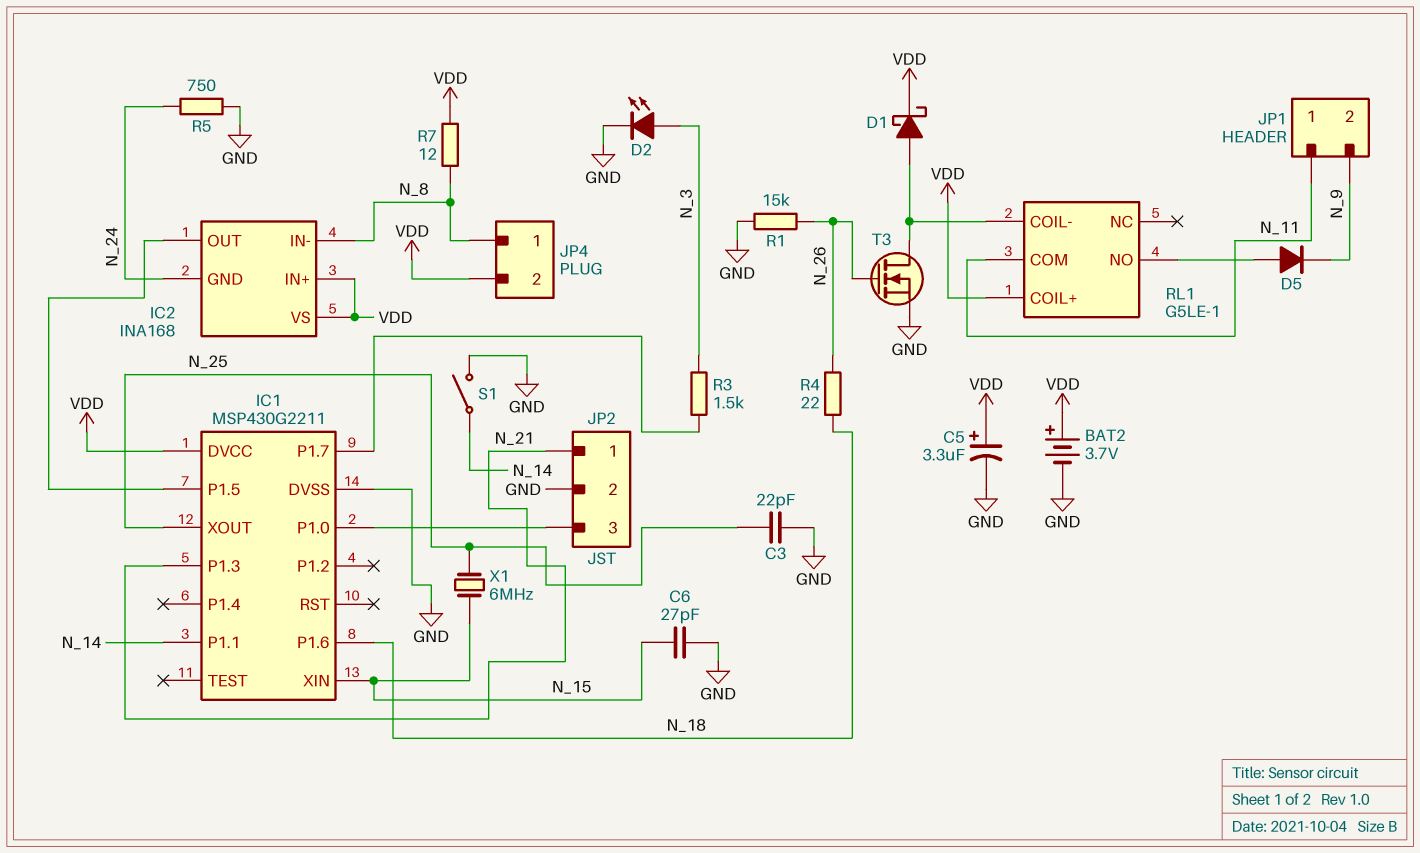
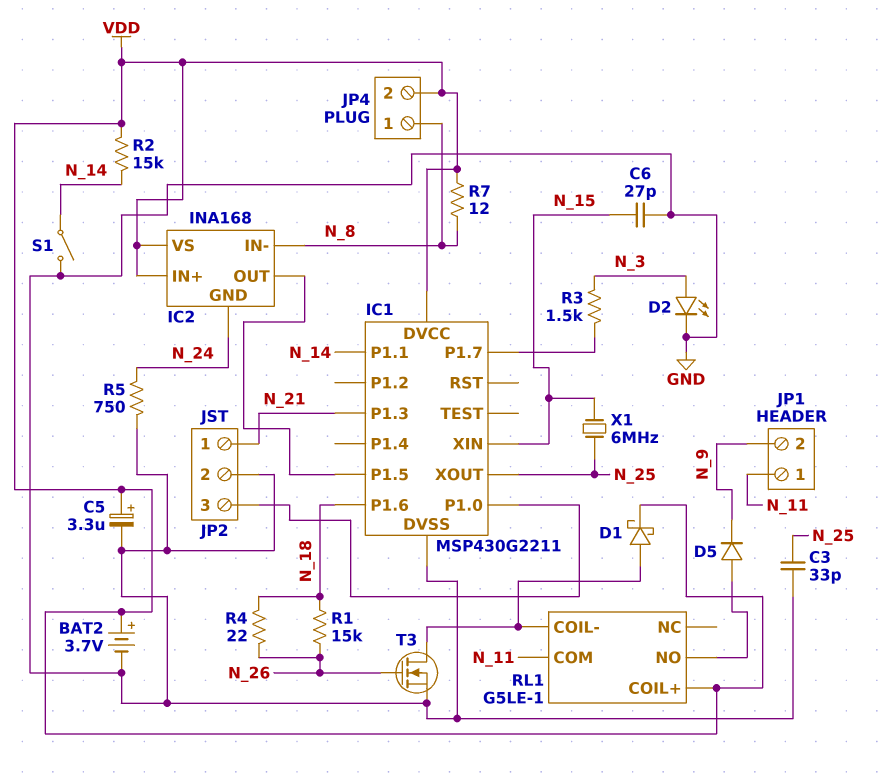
C3: 22pF (GND, N_25) -> 33pF (GND, N_25)
R1: 15k (GND, N_26) -> 15k (N_18, N_26)
R2: none -> 15k (N_14, VDD)

